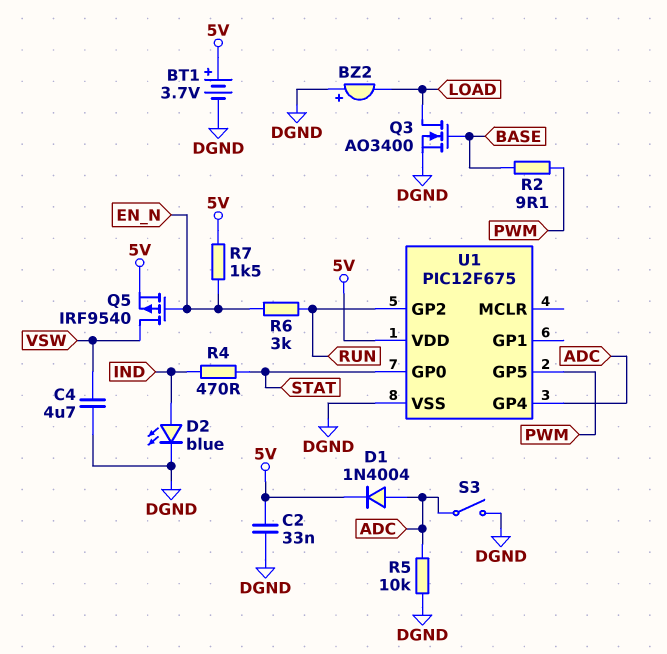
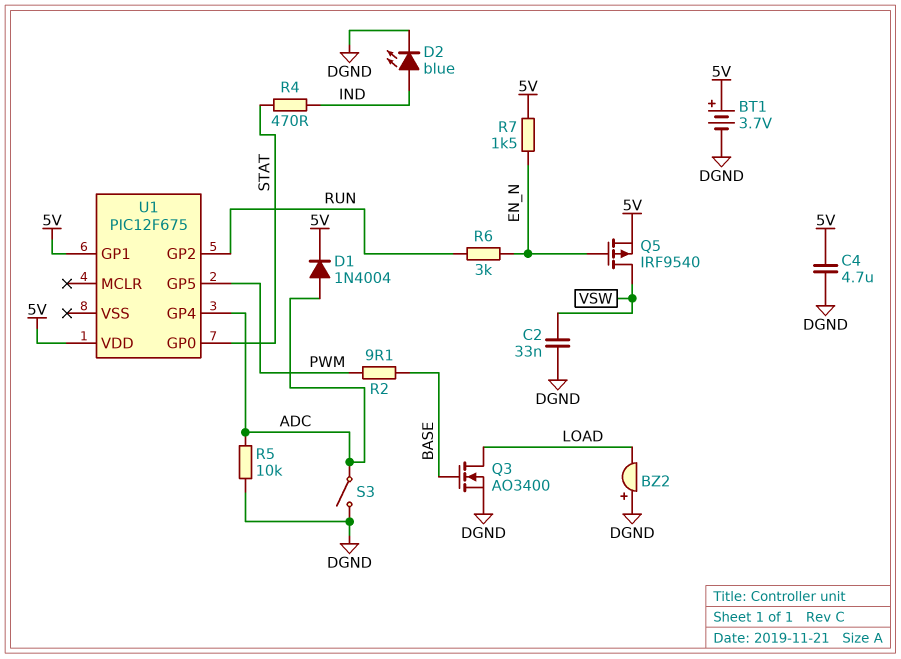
C2: 33nF (5V, DGND) -> 33nF (DGND, VSW)
C4: 4.7uF (DGND, VSW) -> 4.7uF (5V, DGND)
U1 pin GP1: none -> 5V
U1 pin VSS: DGND -> none

